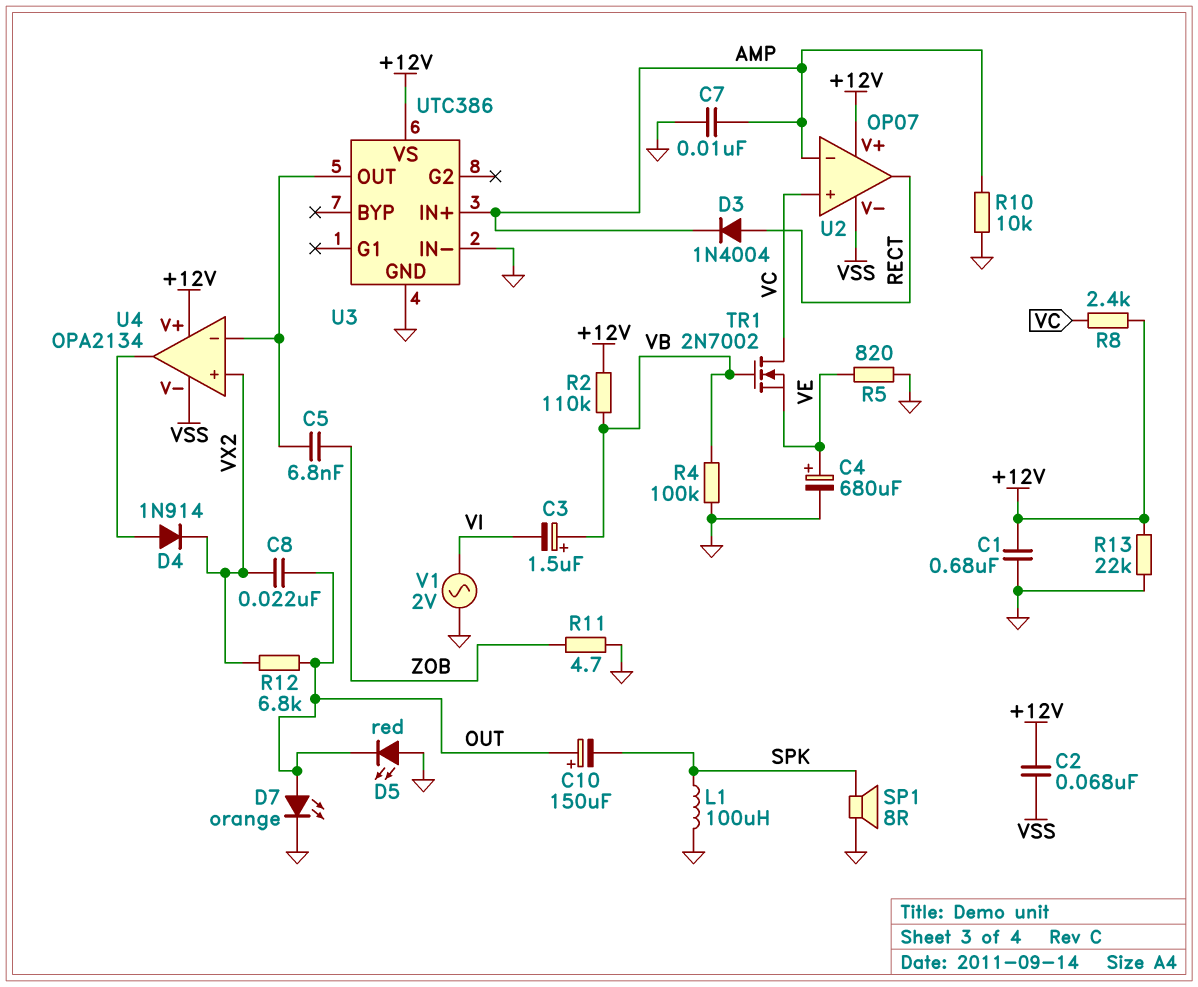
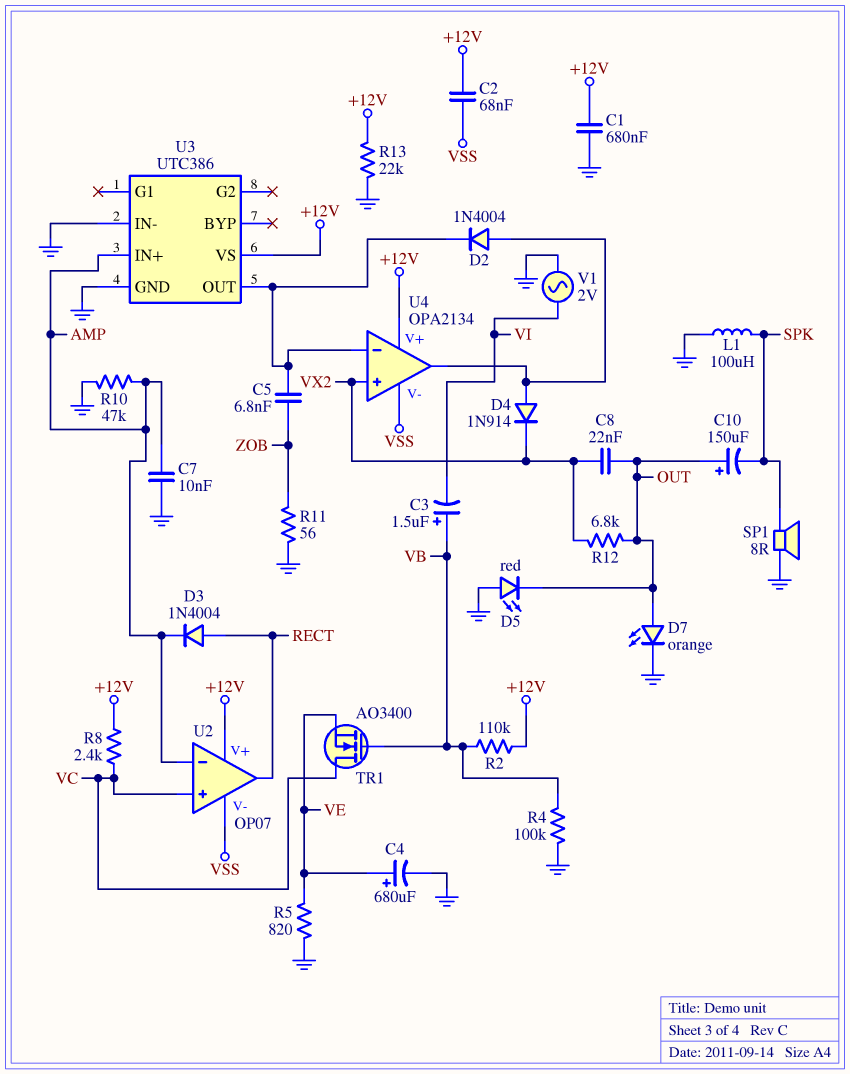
D2: none -> diode 1N4004 (A U4/out, K U3/OUT)
R10: 10k (AMP, GND) -> 47k (AMP, GND)
R11: 4.7 (GND, ZOB) -> 56 (GND, ZOB)
TR1: NMOS 2N7002 (G VB, D VC, S VE) -> NMOS AO3400 (G VB, D VC, S VE)

